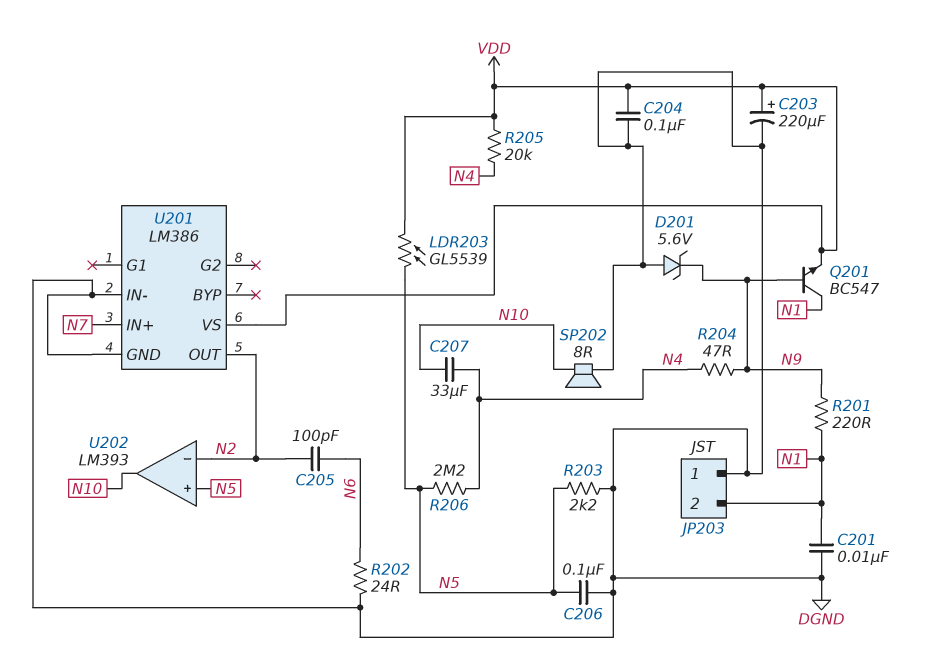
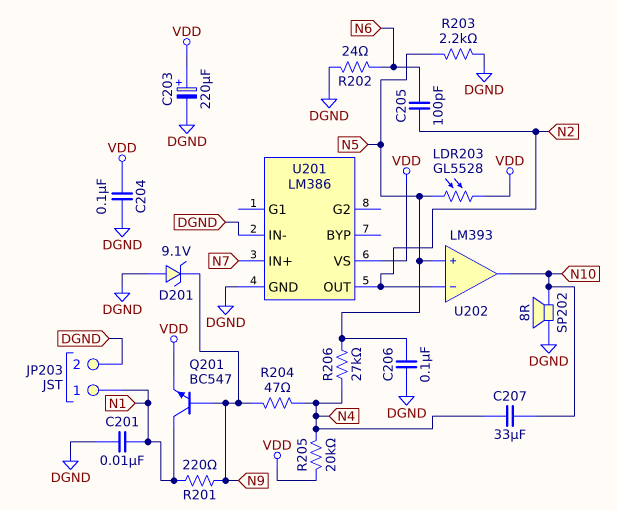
D201: zener 5.6V (A DGND, K N9) -> zener 9.1V (A DGND, K N9)
JP203 pin 1: DGND -> N1
JP203 pin 2: N1 -> DGND
LDR203: GL5539 (N5, VDD) -> GL5528 (N5, VDD)
R206: 2.2M (N4, N5) -> 27k (N4, N5)

